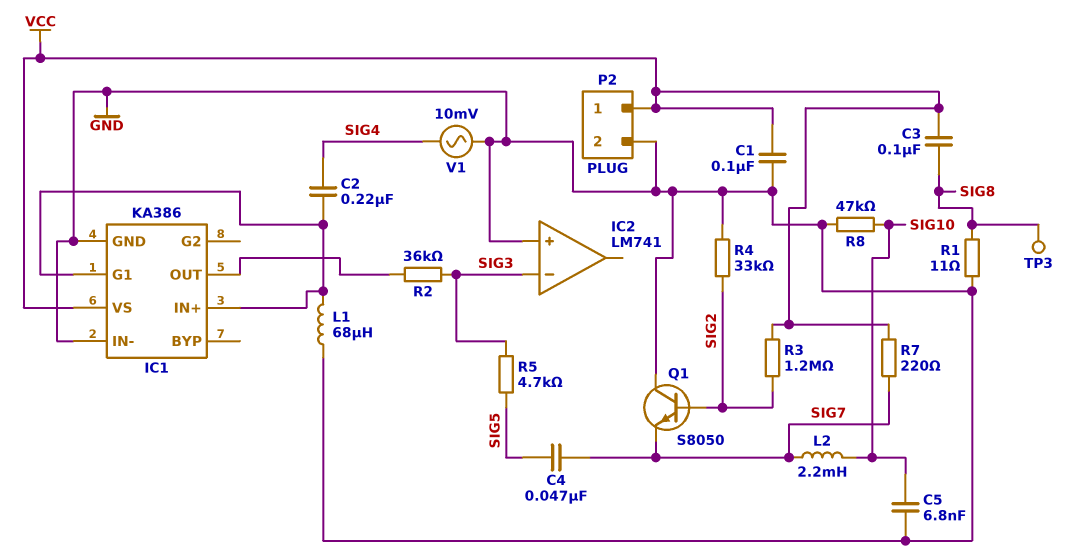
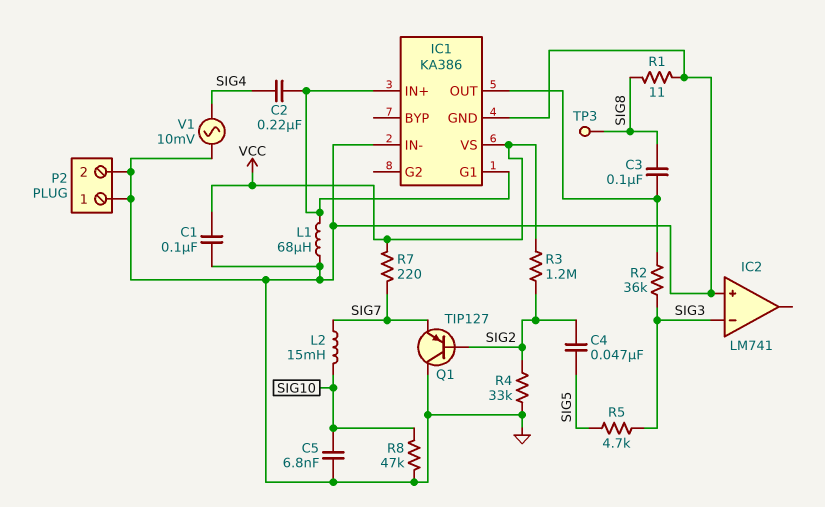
C3: 100nF (SIG8, VCC) -> 100nF (IC1/OUT, SIG8)
C4: 47nF (SIG5, SIG7) -> 47nF (SIG2, SIG5)
L2: 2.2mH (SIG7, SIG10) -> 15mH (SIG7, SIG10)
P2 pin 1: VCC -> GND
Q1: NPN S8050 (B SIG2, C GND, E SIG7) -> PNP TIP127 (B SIG2, C GND, E SIG7)

